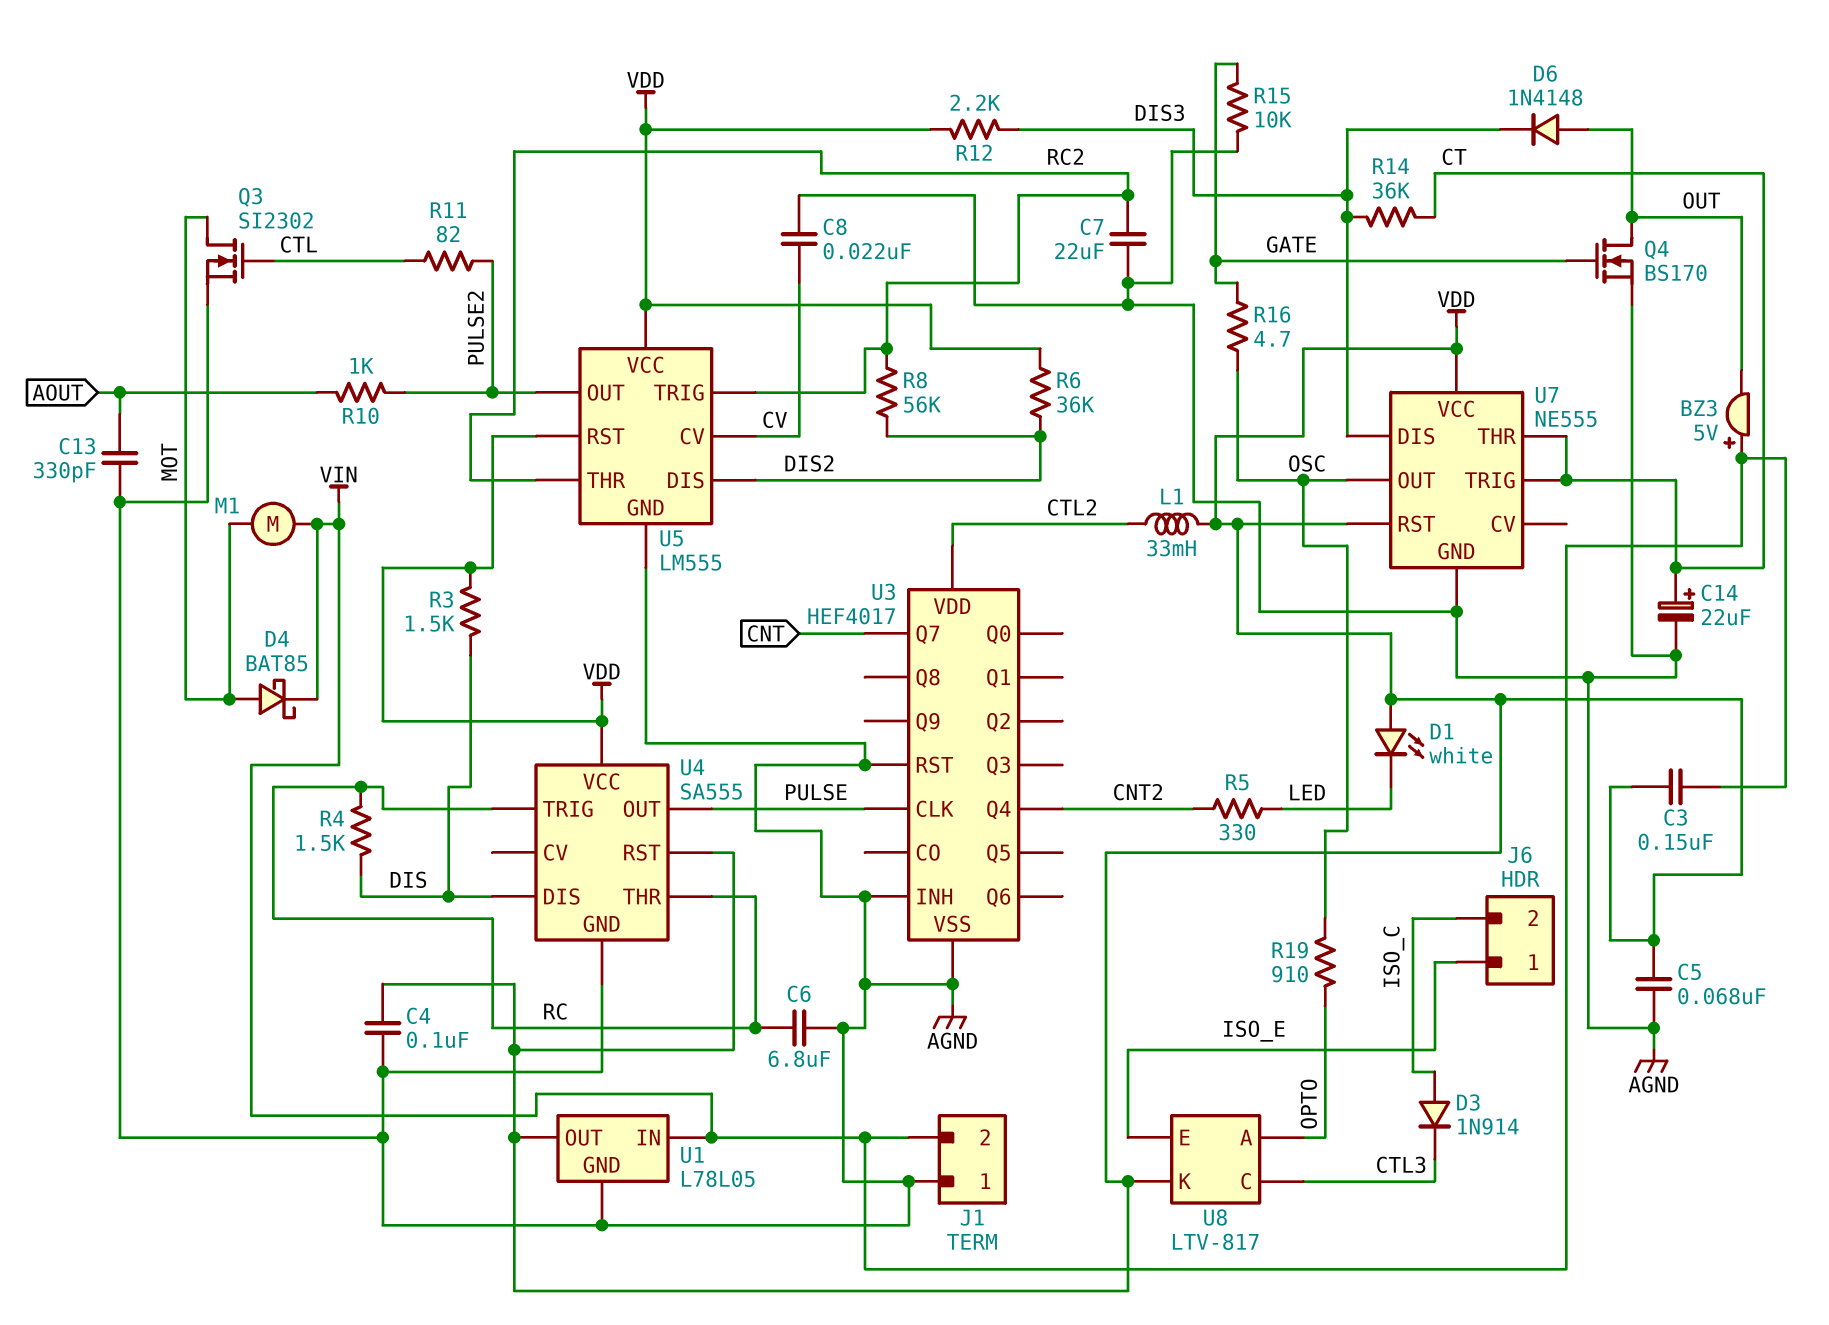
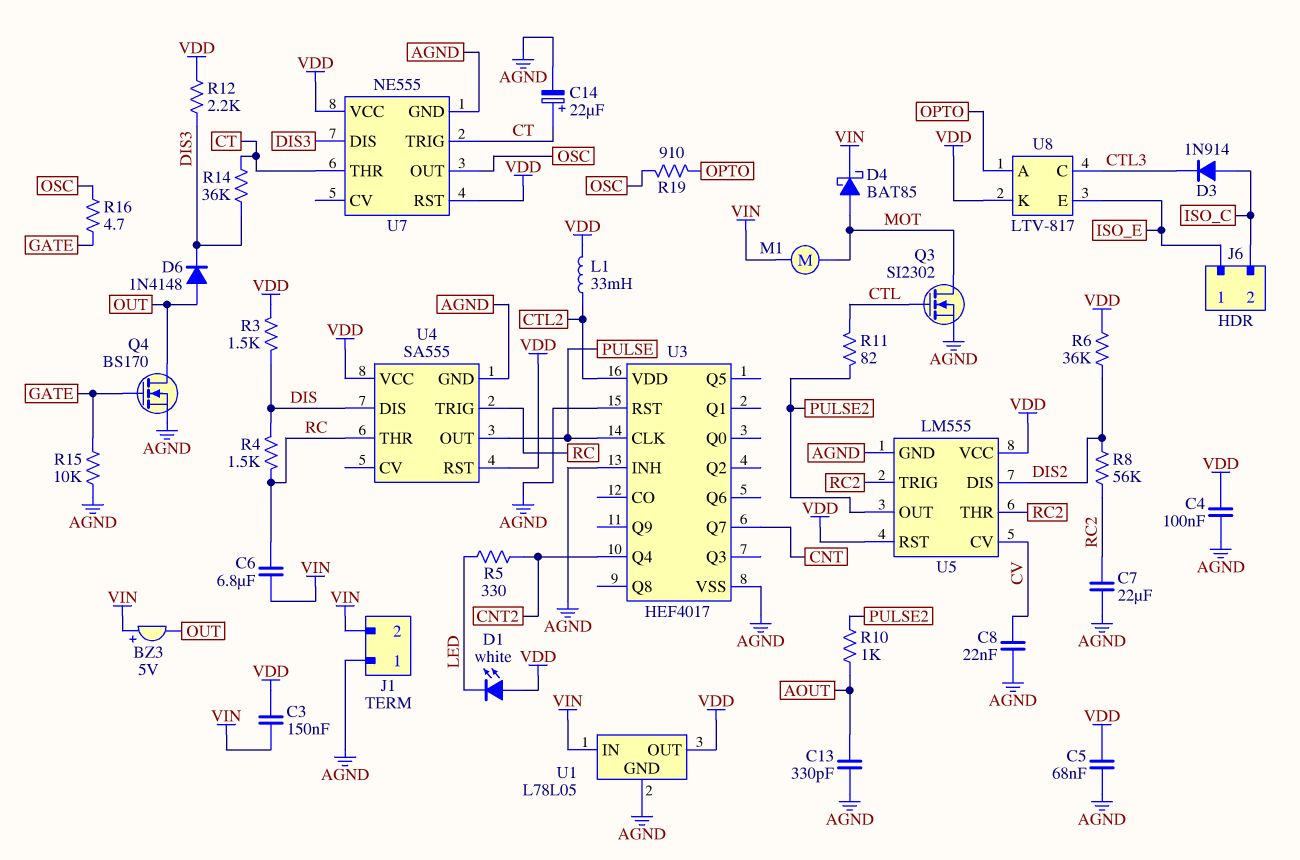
C6: 6.8uF (AGND, RC) -> 6.8uF (RC, VIN)

